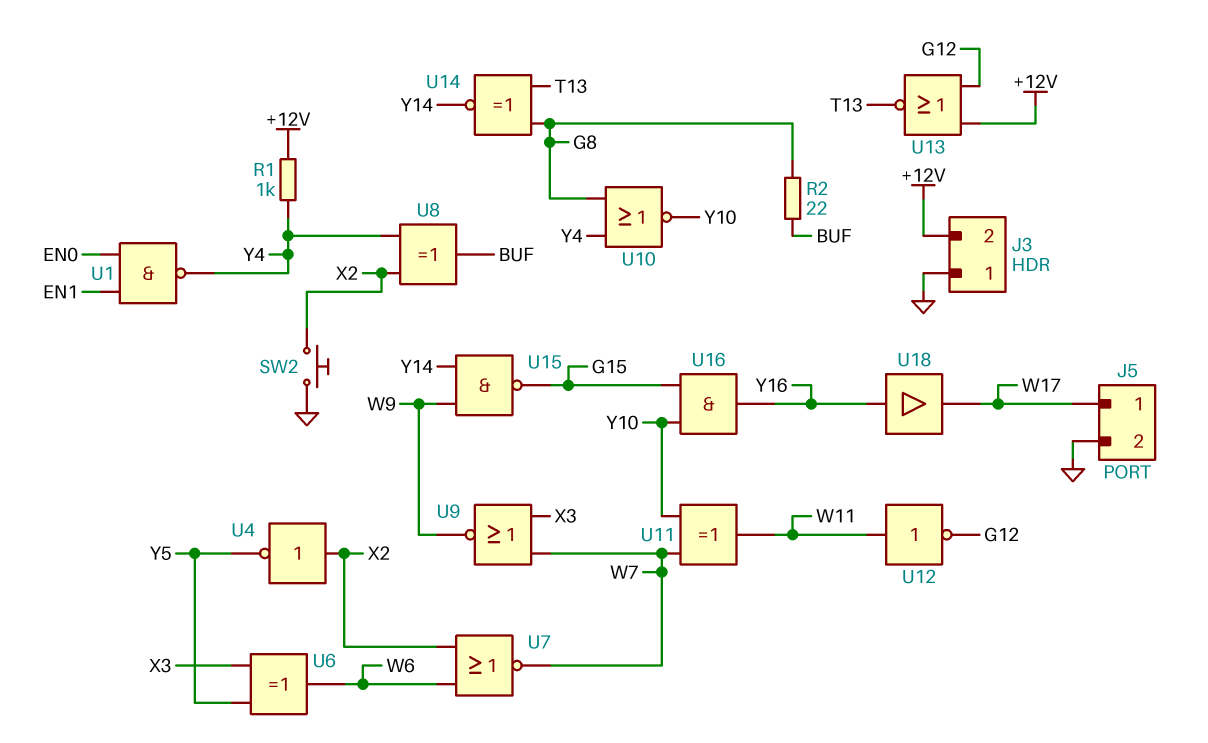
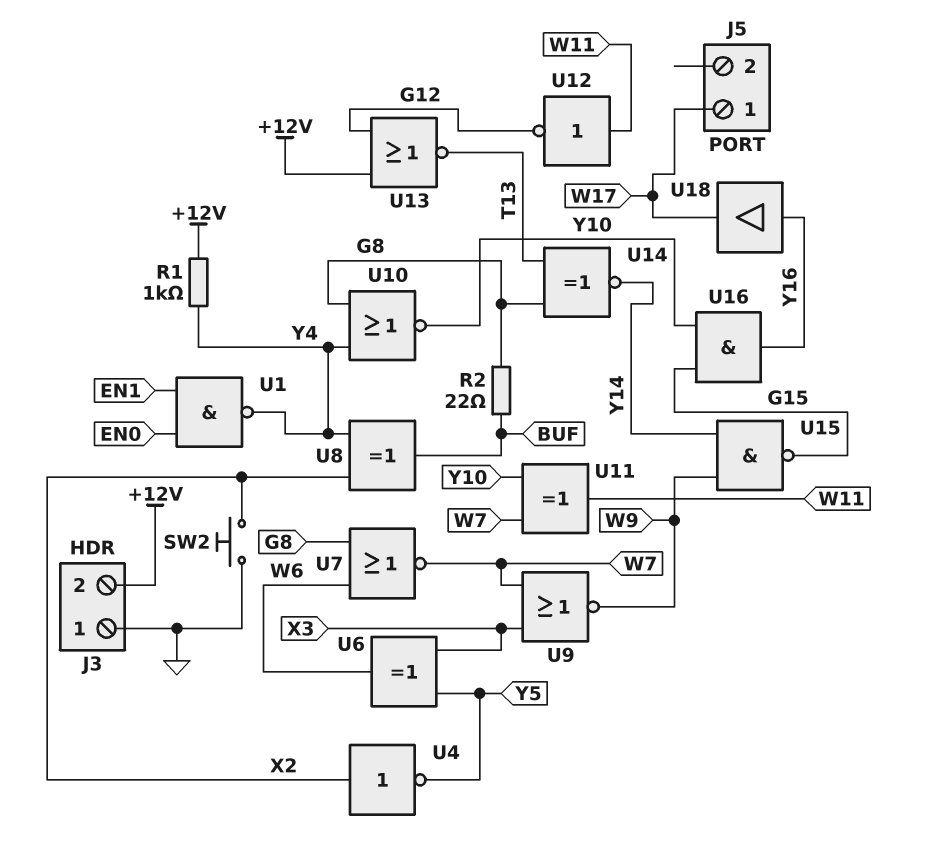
J5 pin 2: GND -> none
U7: NOR (in W6, in X2, out W7) -> NOR (in G8, in W6, out W7)

